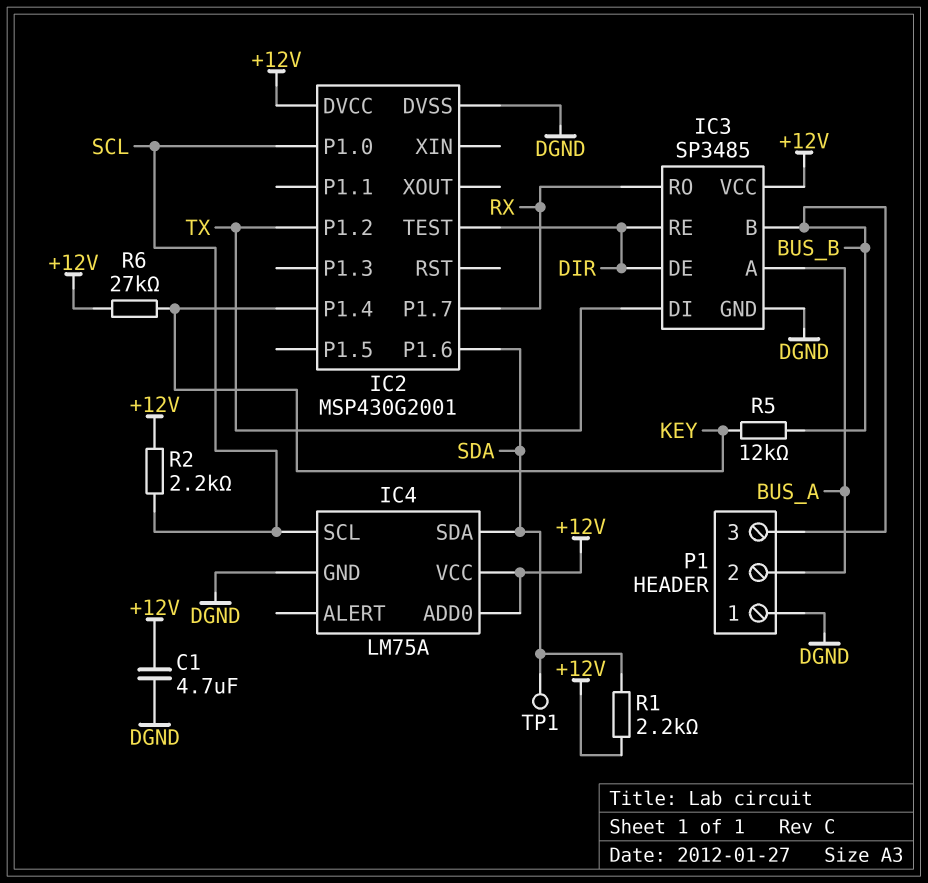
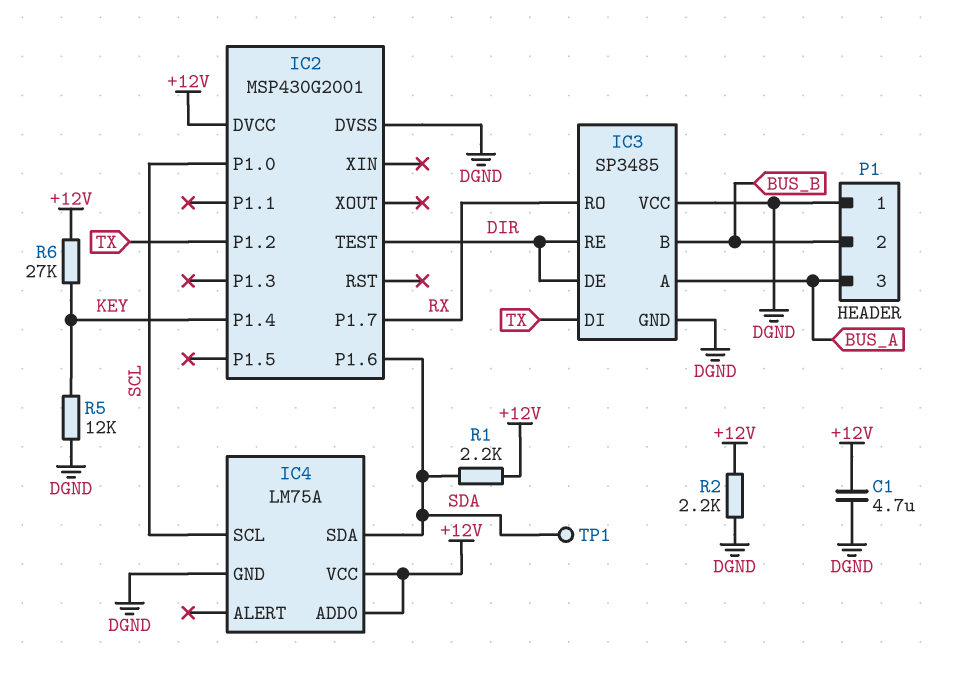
IC3 pin VCC: +12V -> DGND
P1 pin 2: BUS_A -> BUS_B
P1 pin 3: BUS_B -> BUS_A
R2: 2.2k (+12V, SCL) -> 2.2k (+12V, DGND)
R5: 12k (BUS_B, KEY) -> 12k (DGND, KEY)

